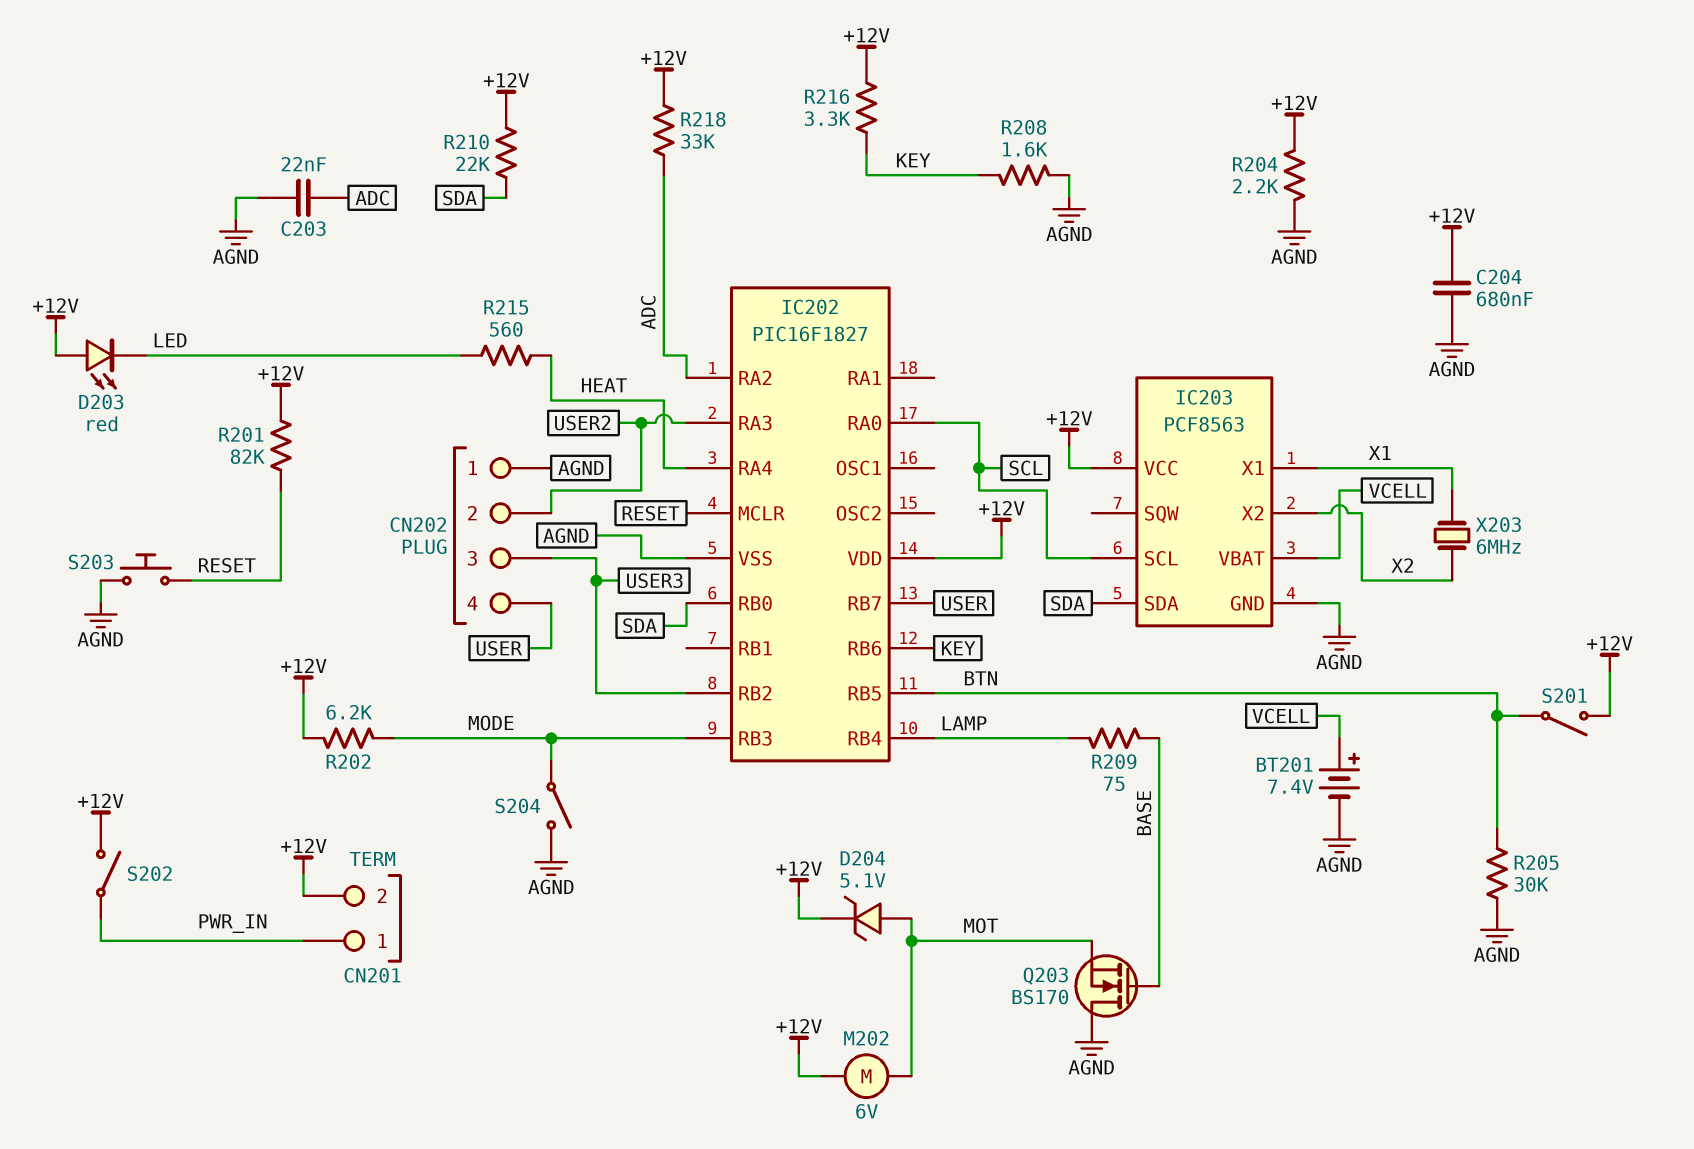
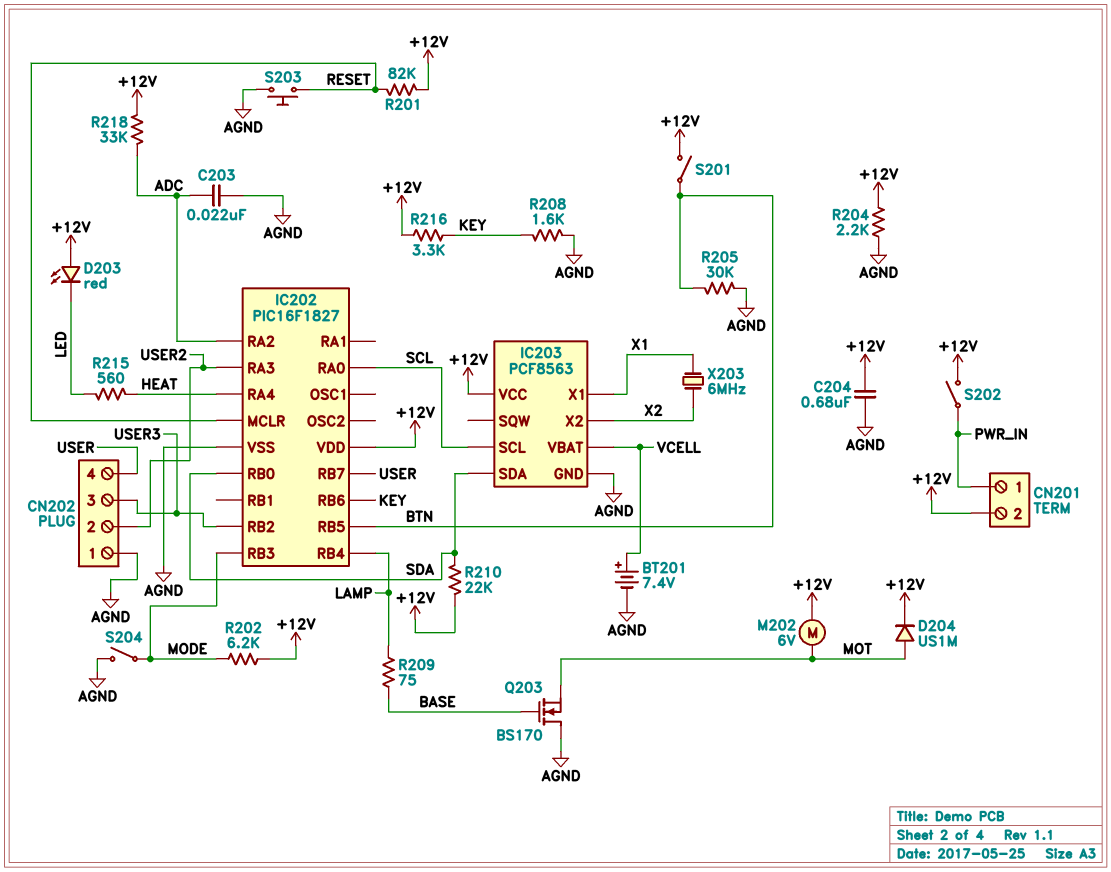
D204: zener 5.1V (A MOT, K +12V) -> diode US1M (A MOT, K +12V)

